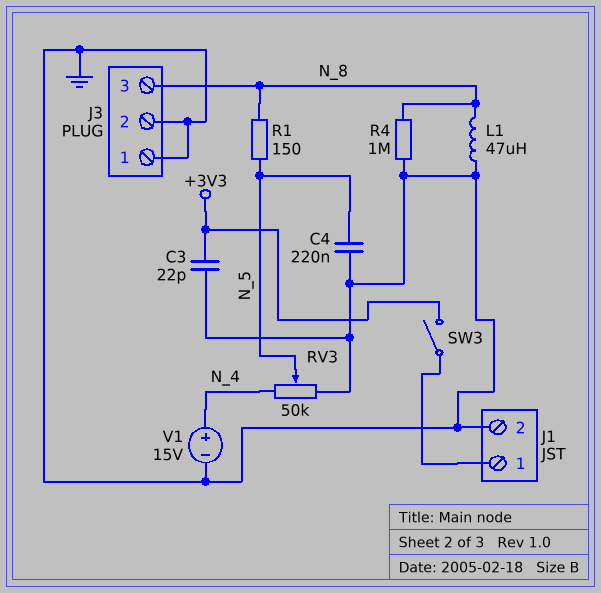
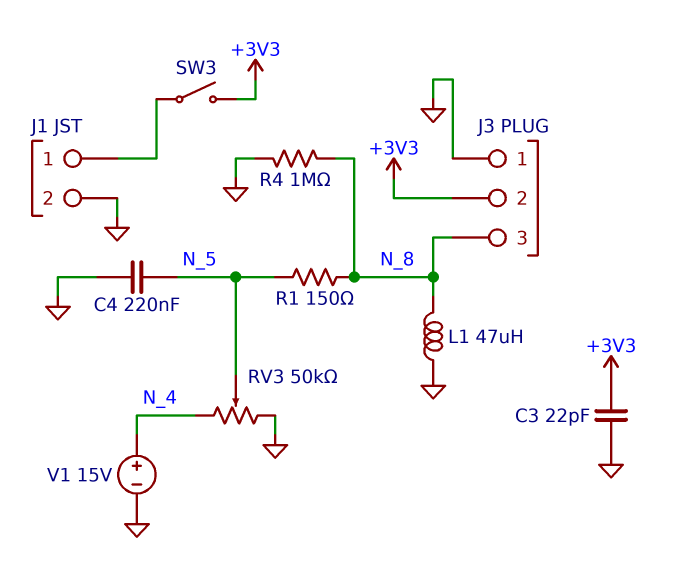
J3 pin 2: GND -> +3V3

